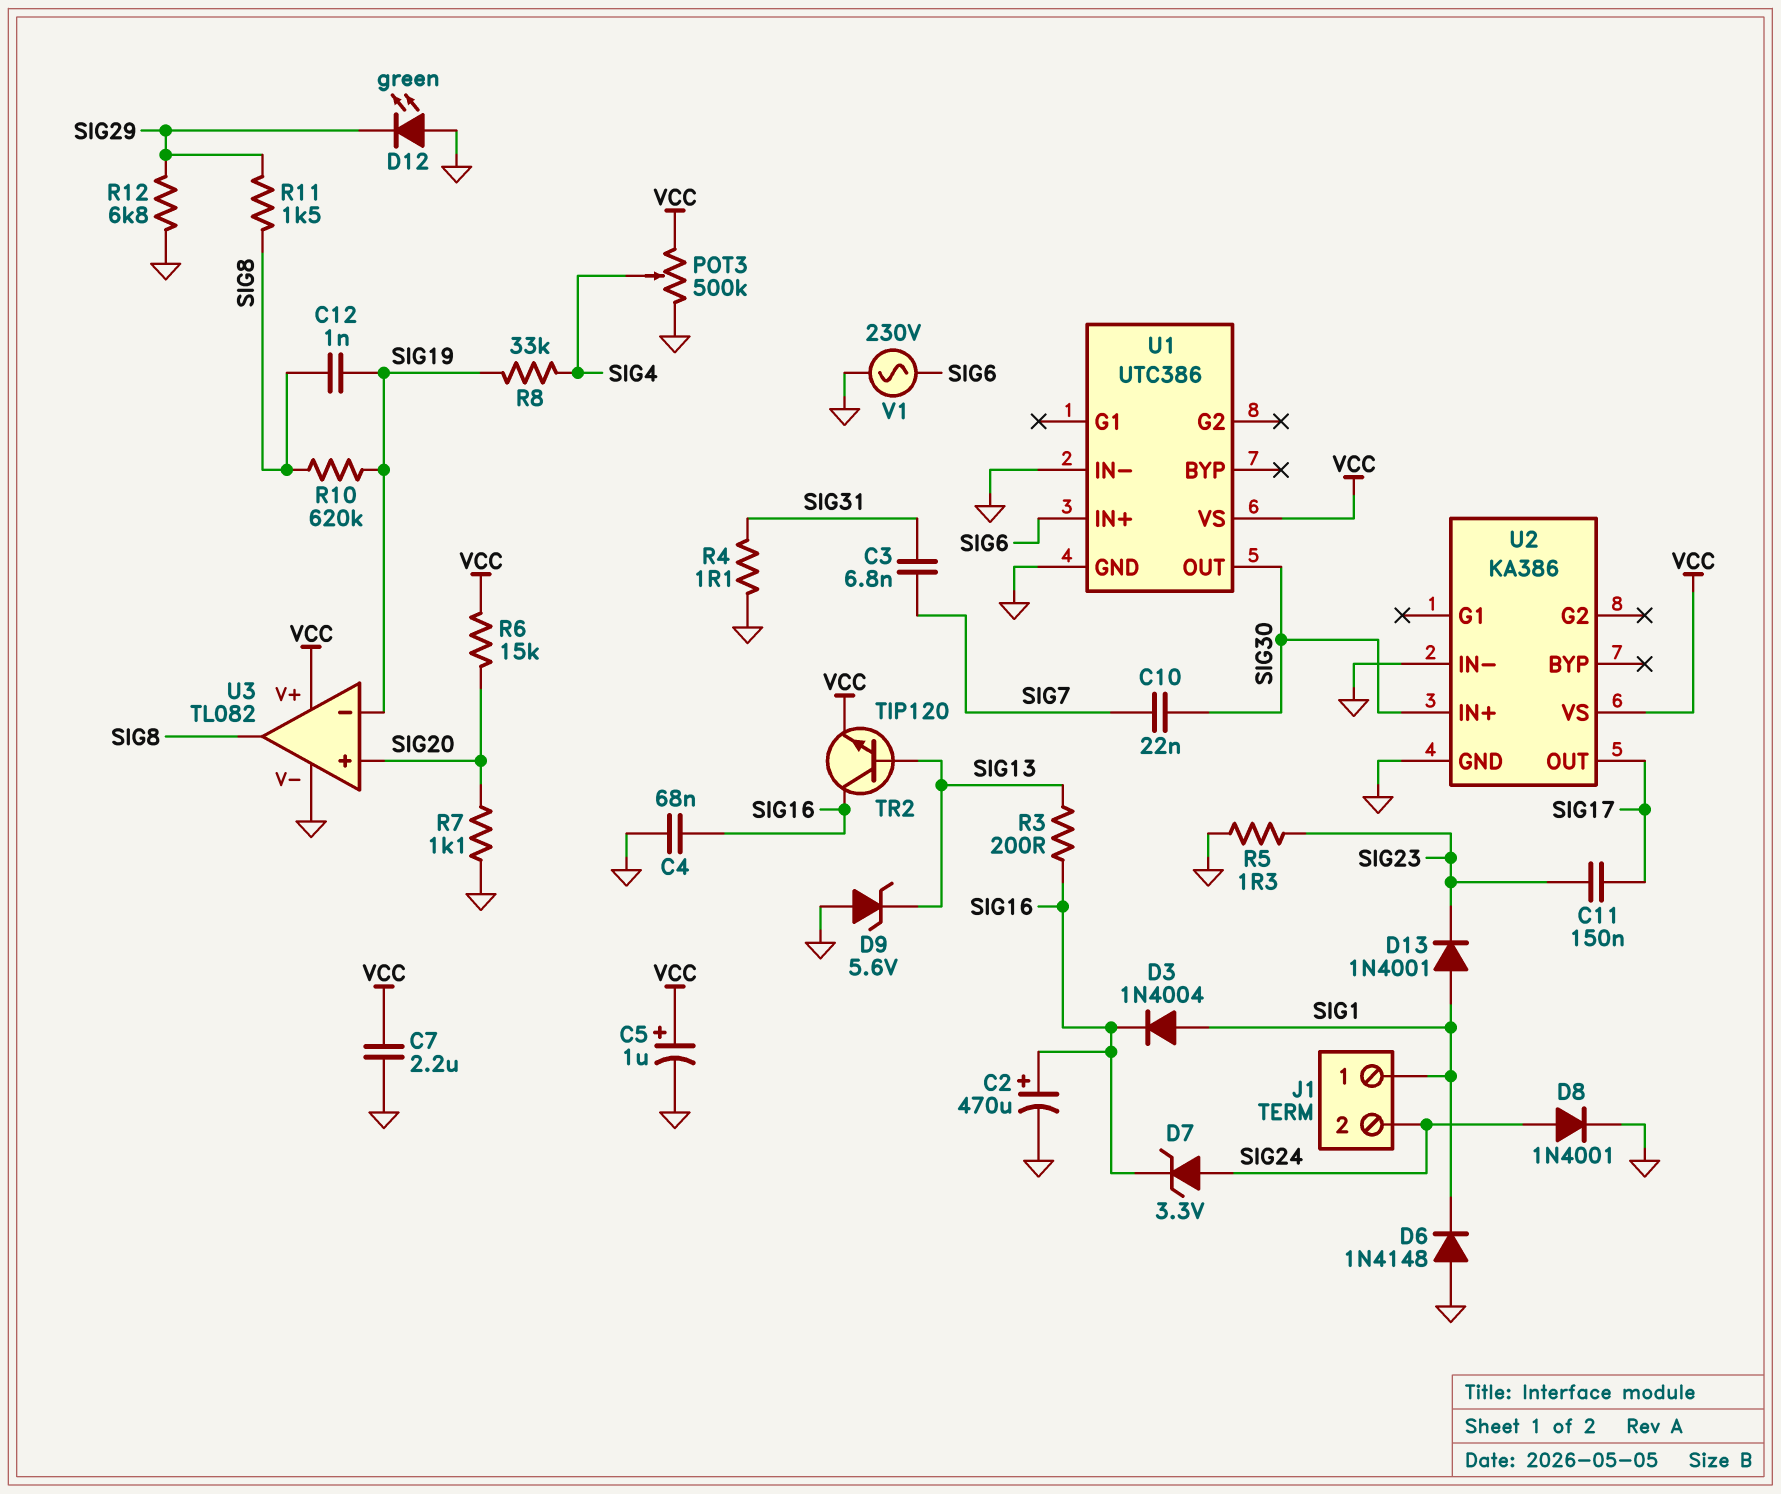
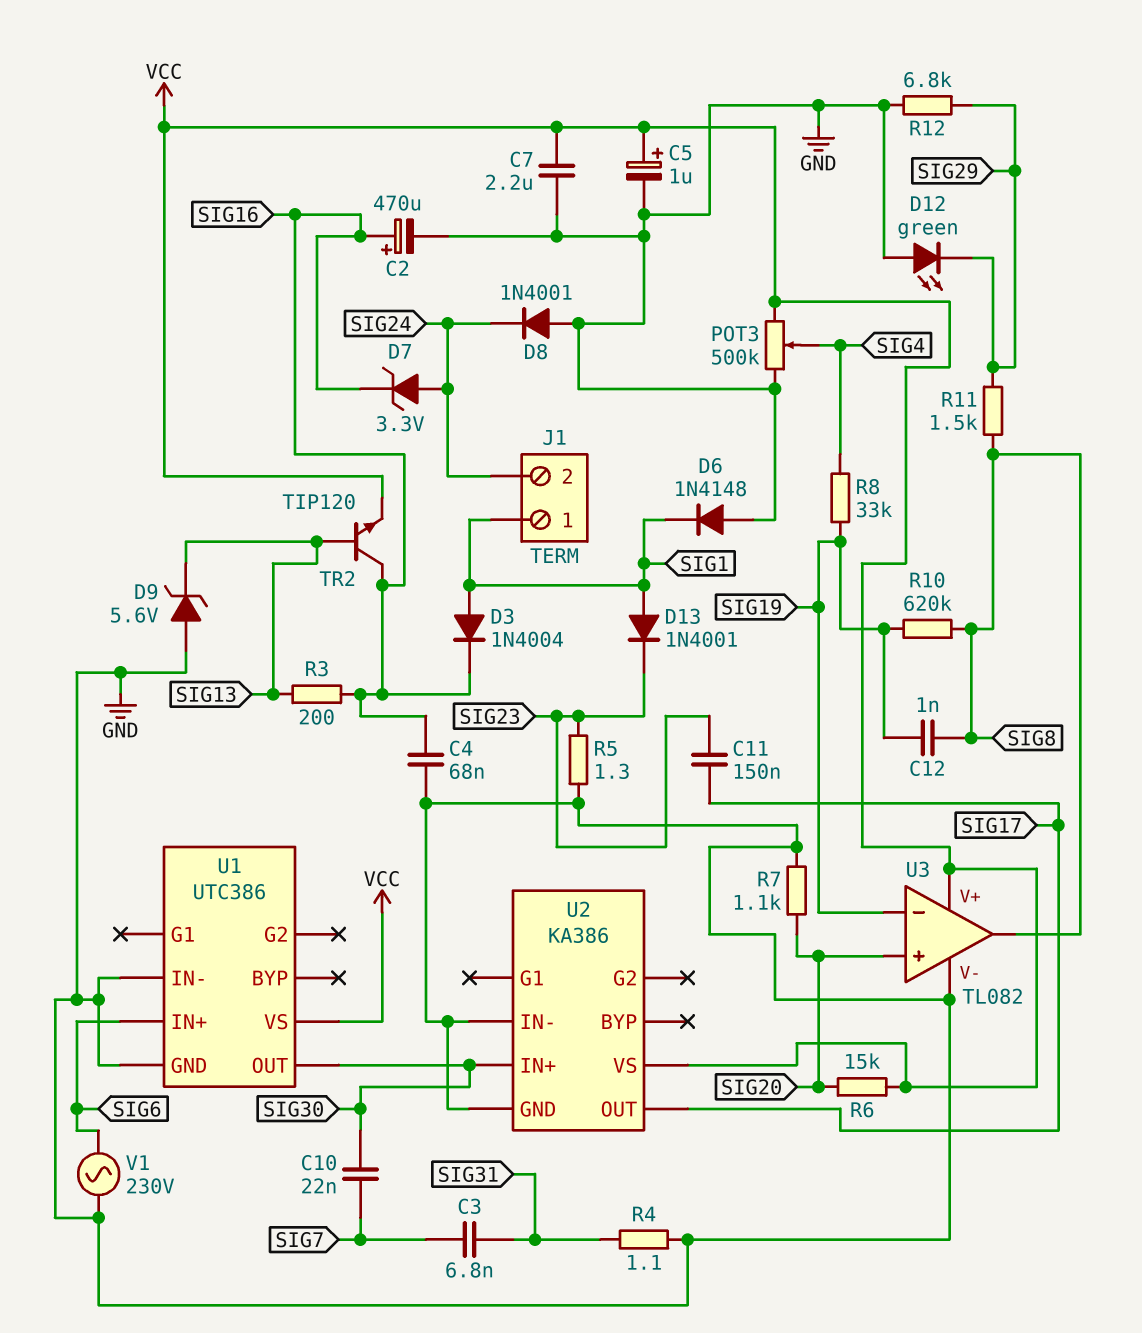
D8: diode 1N4001 (A SIG24, K GND) -> diode 1N4001 (A GND, K SIG24)

